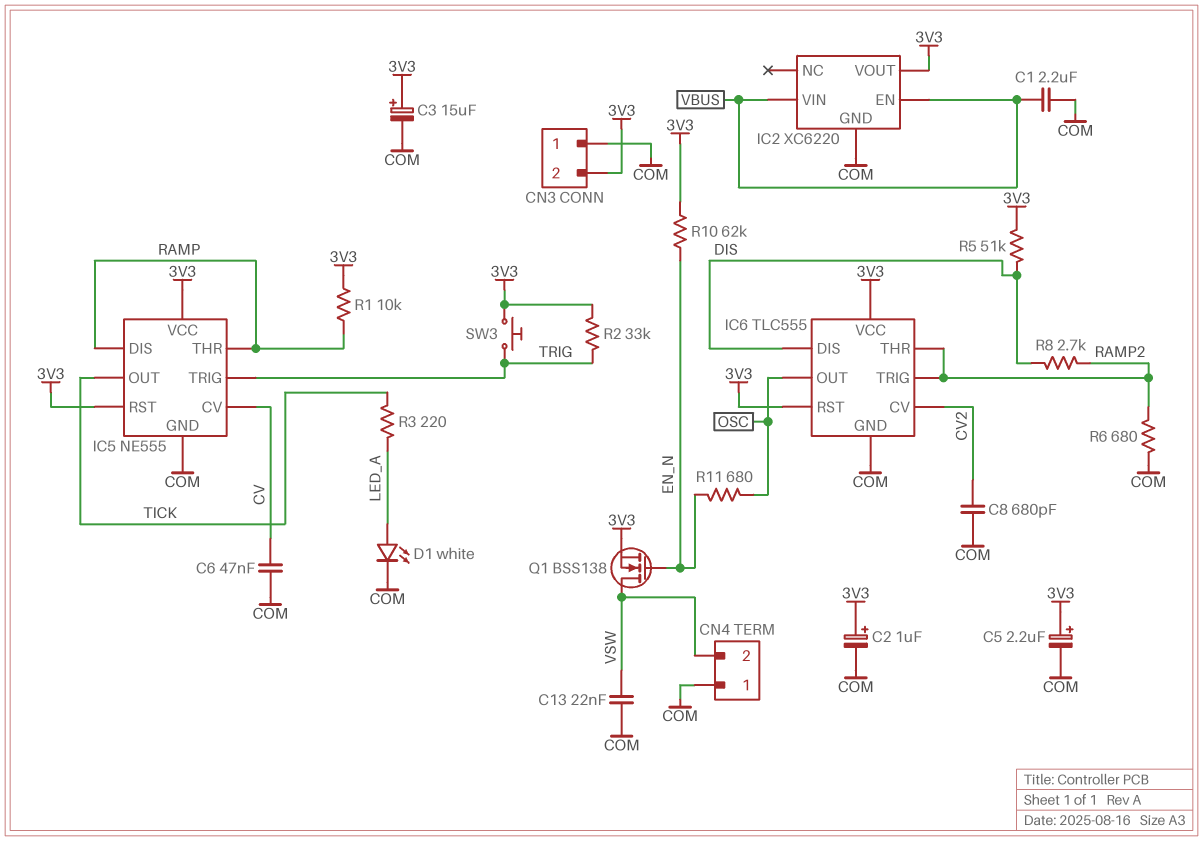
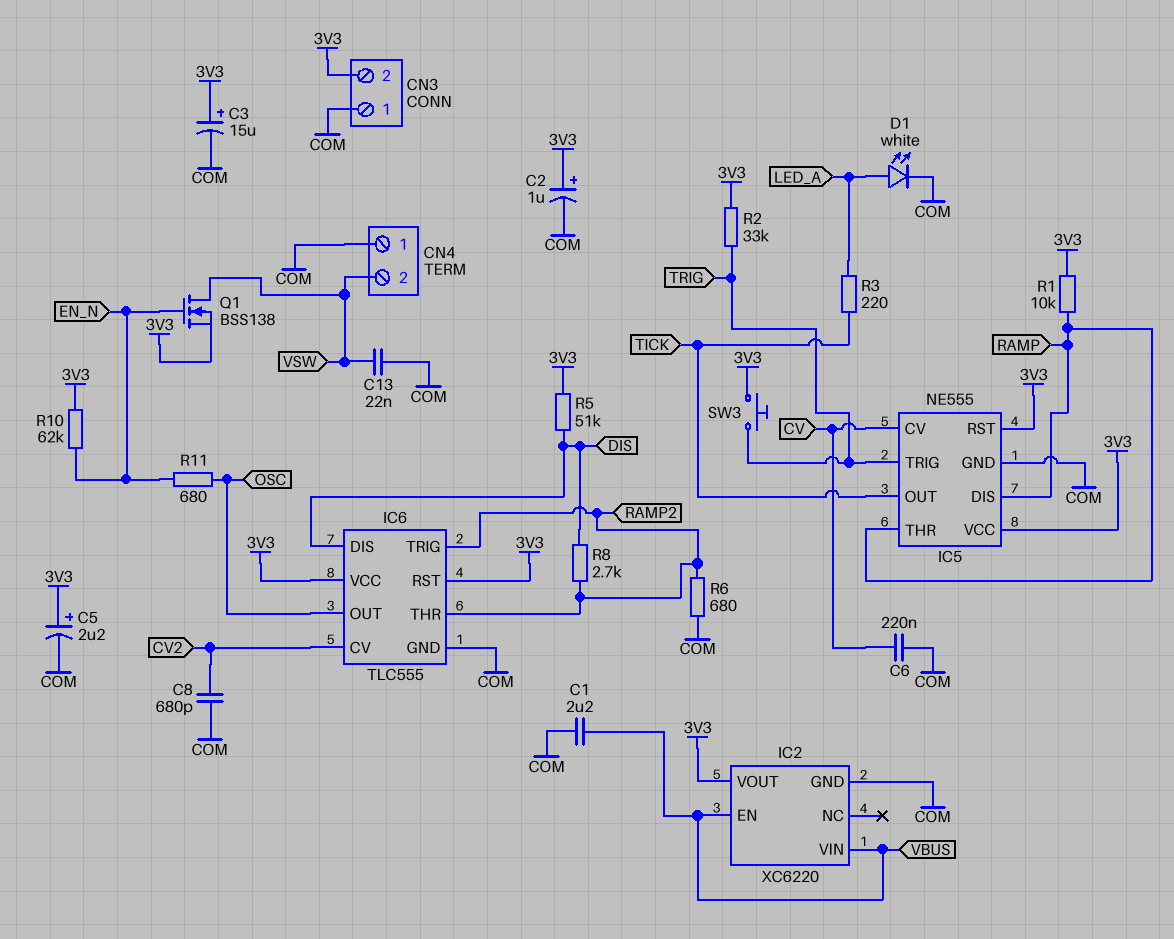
C6: 47nF (COM, CV) -> 220nF (COM, CV)

